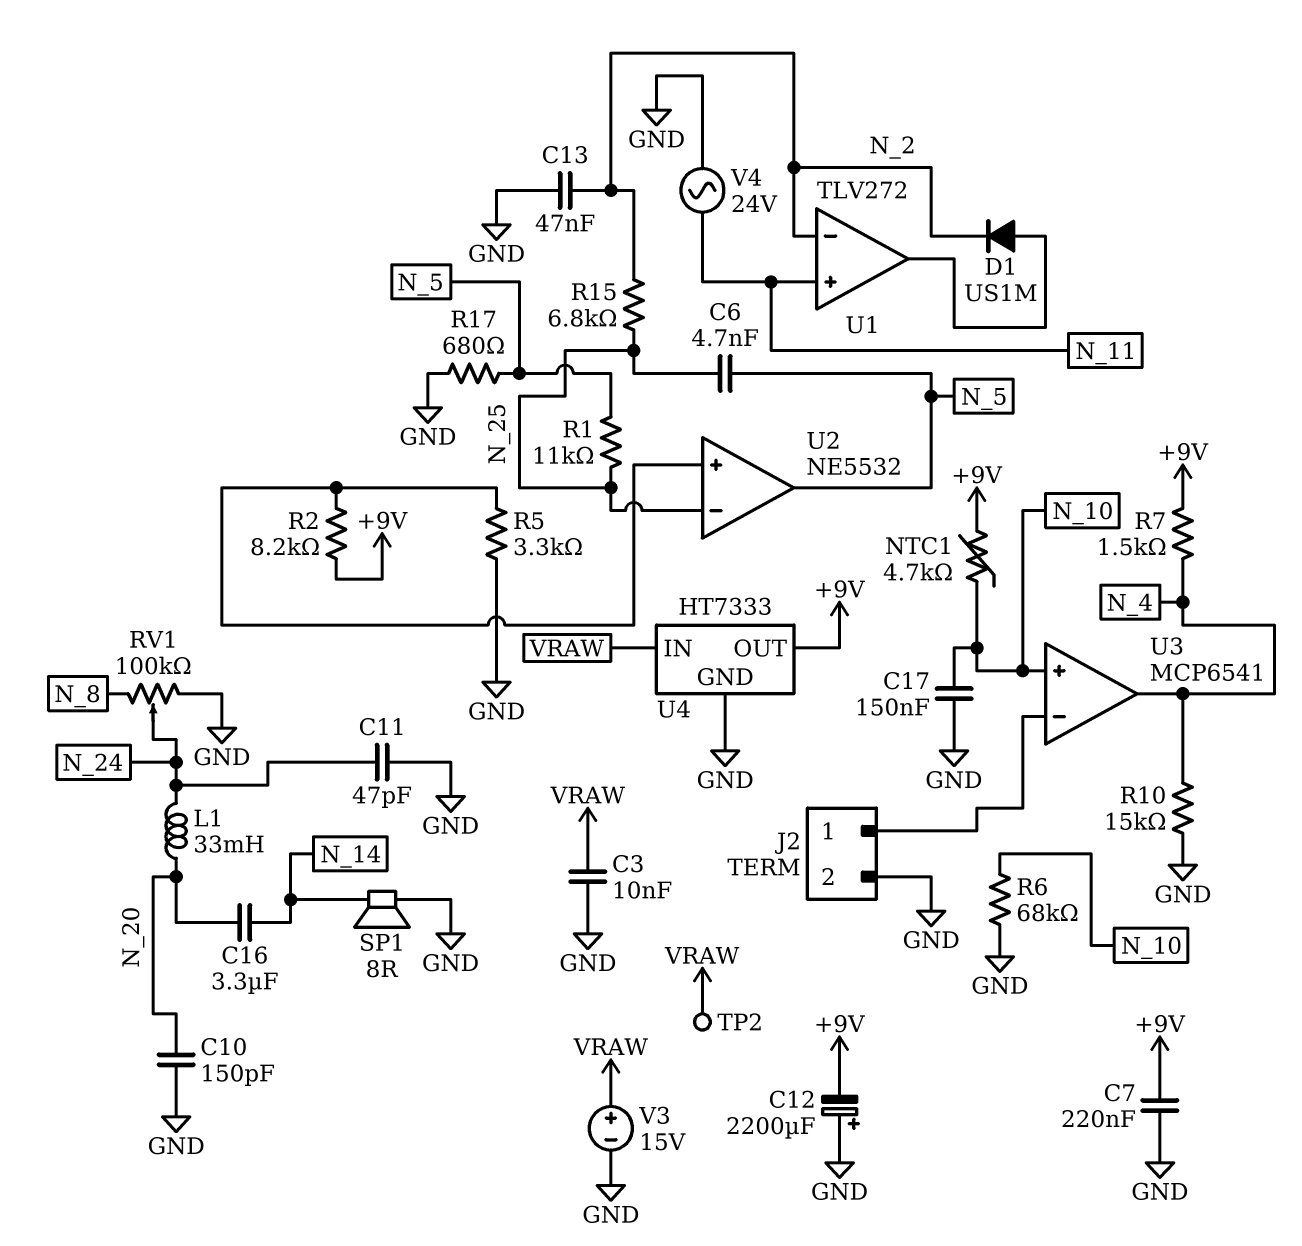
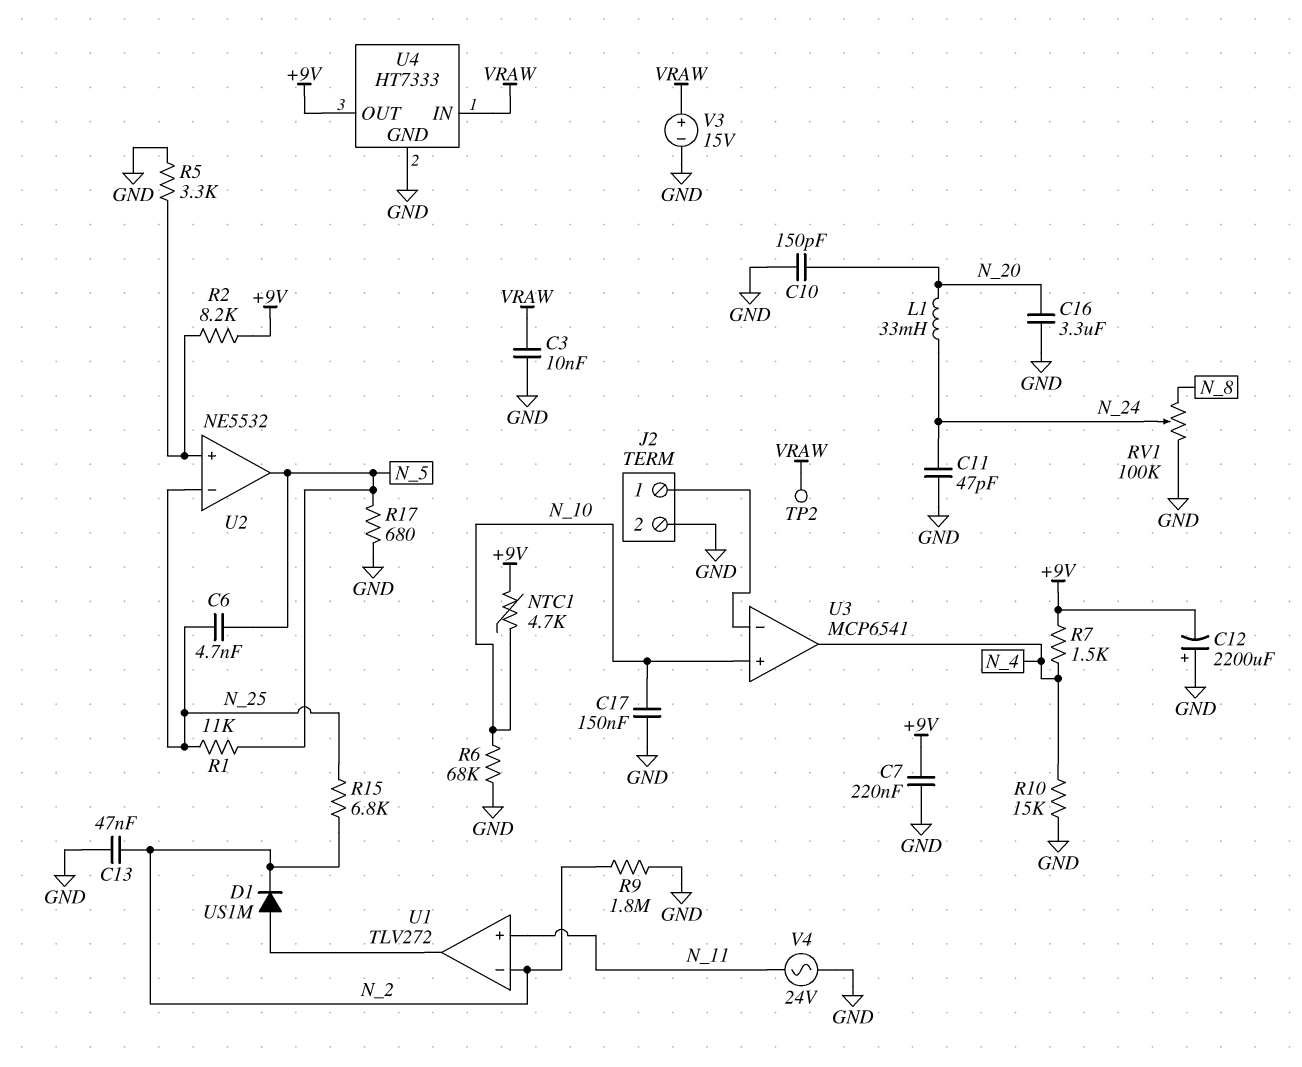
C16: 3.3uF (N_14, N_20) -> 3.3uF (GND, N_20)
R9: none -> 1.8M (GND, N_2)
SP1: speaker 8R (GND, N_14) -> none

